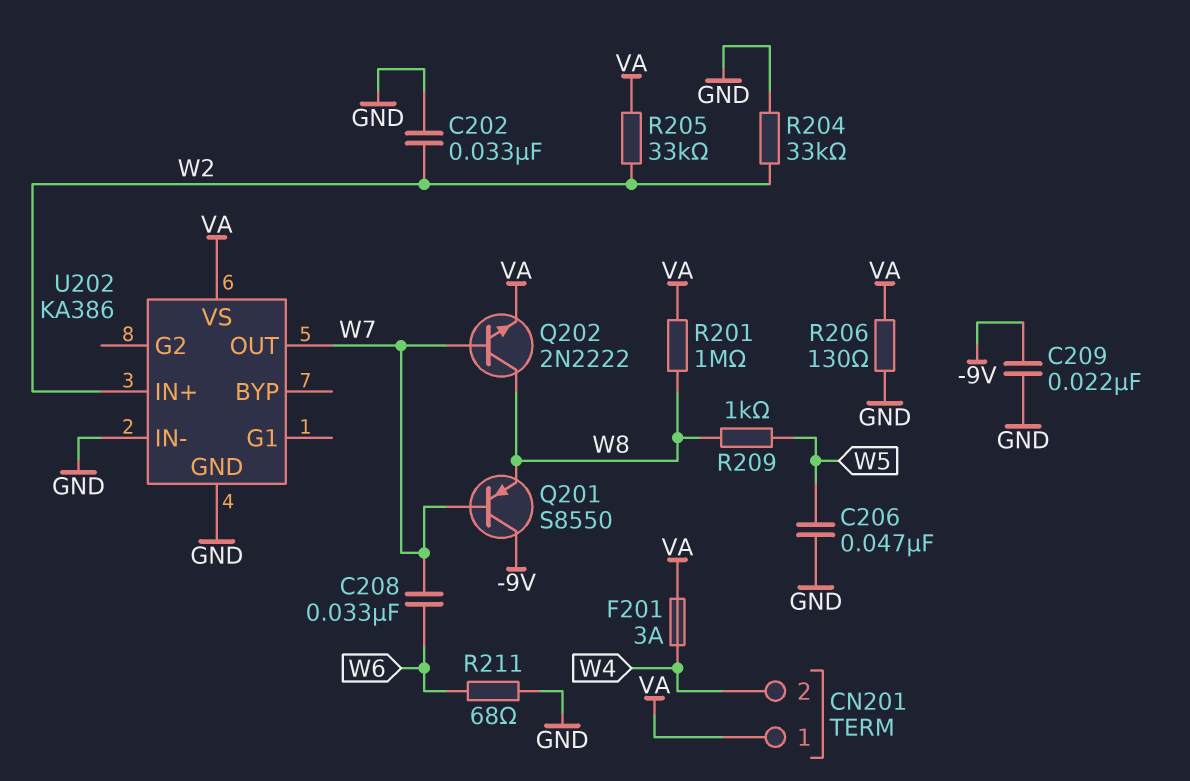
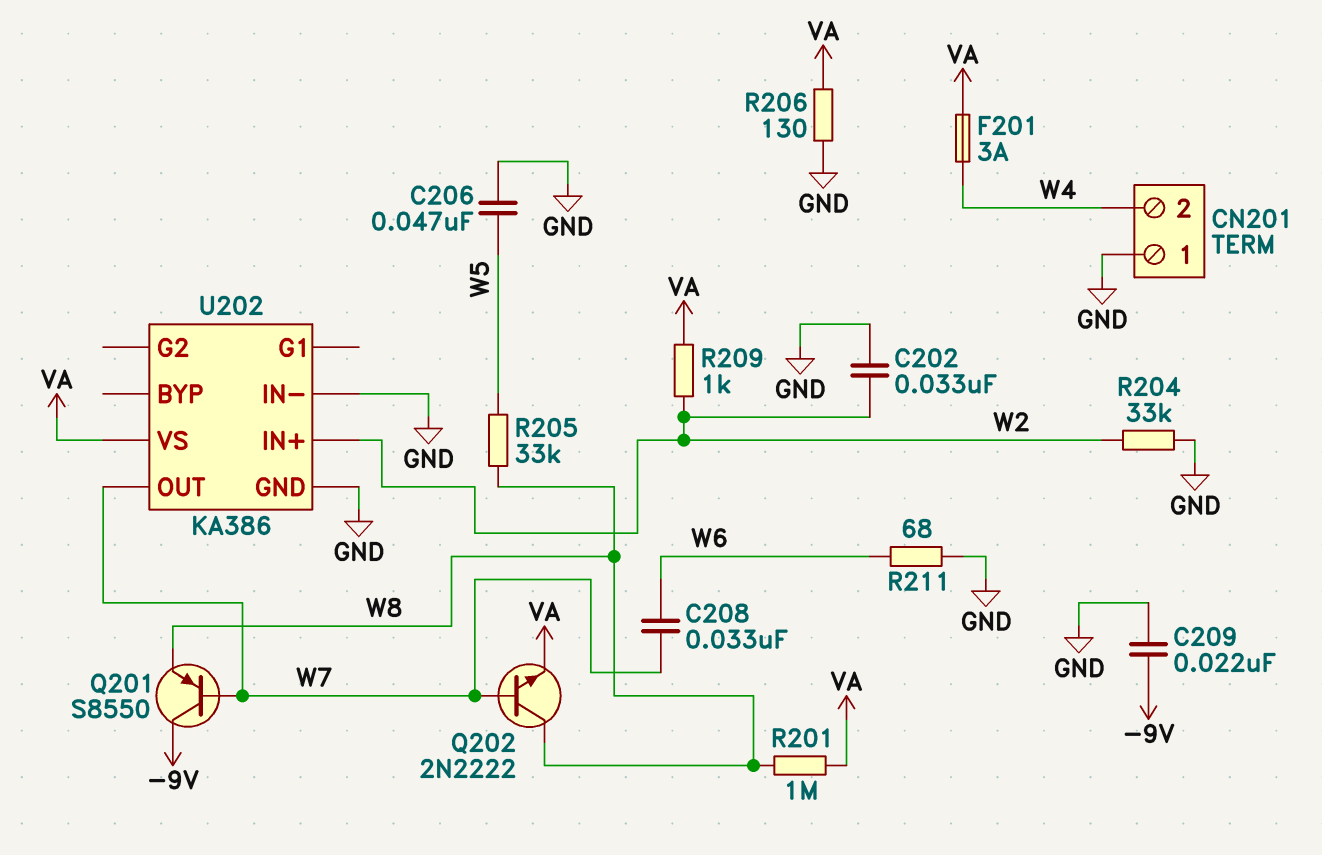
CN201 pin 1: VA -> GND
R205: 33k (VA, W2) -> 33k (W5, W8)
R209: 1k (W5, W8) -> 1k (VA, W2)

